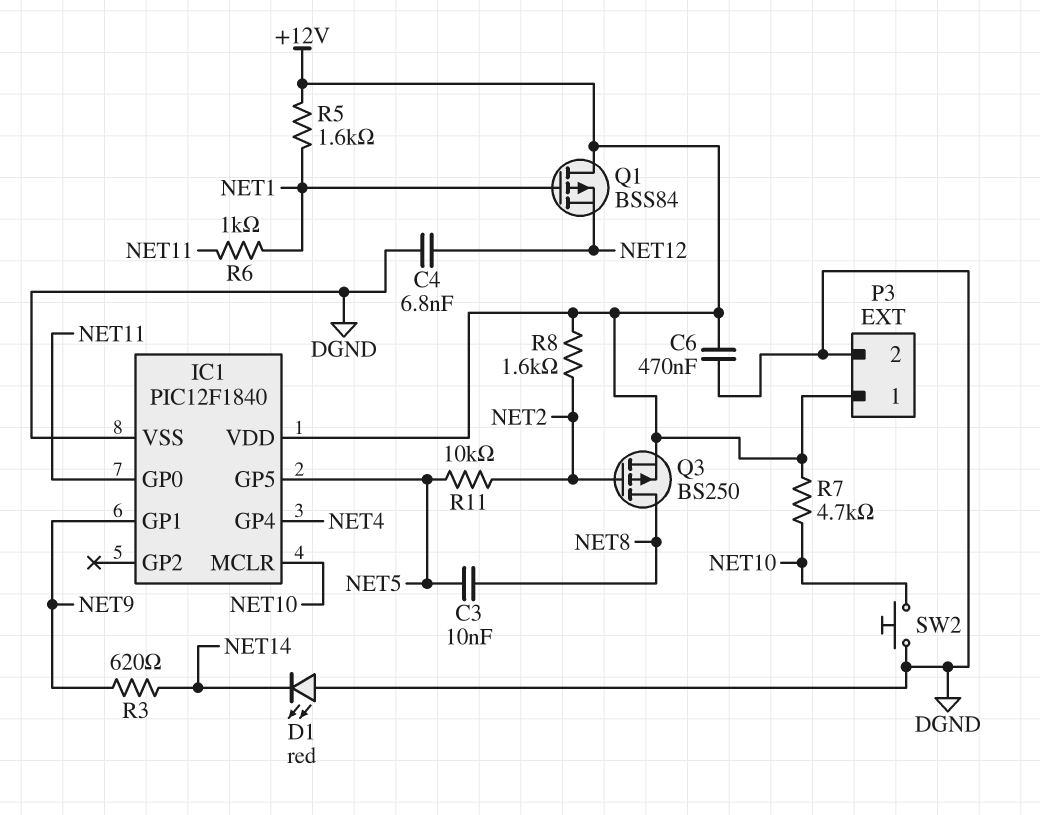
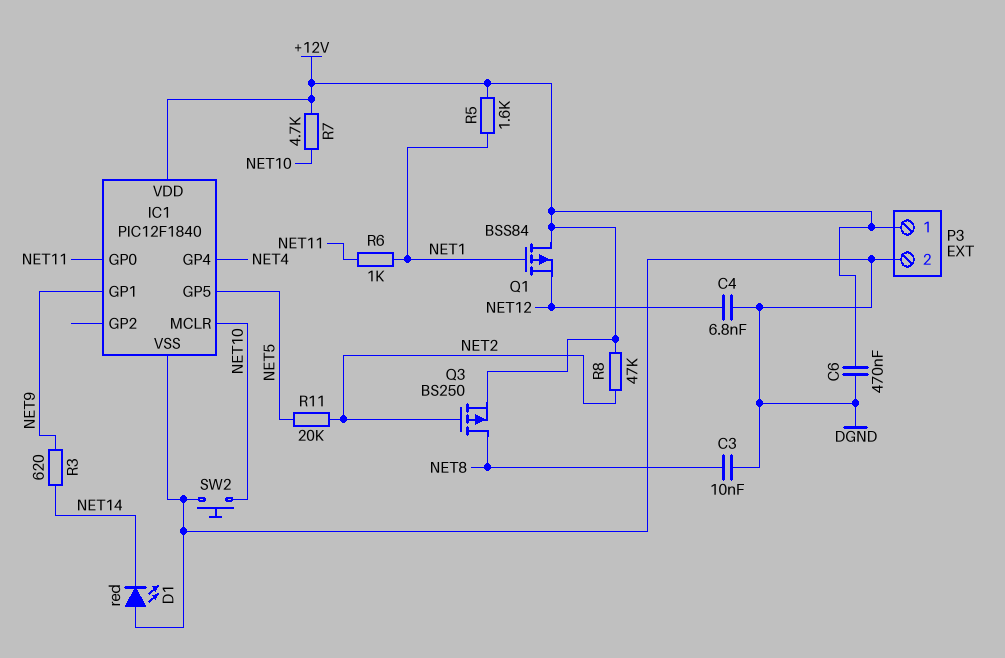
C3: 10nF (NET5, NET8) -> 10nF (DGND, NET8)
R8: 1.6k (+12V, NET2) -> 47k (+12V, NET2)
R11: 10k (NET2, NET5) -> 20k (NET2, NET5)

